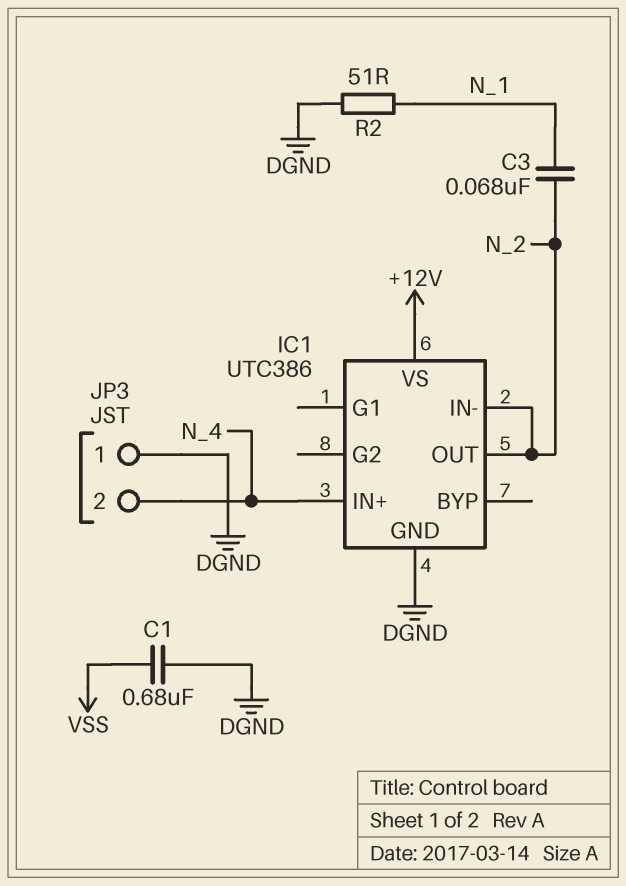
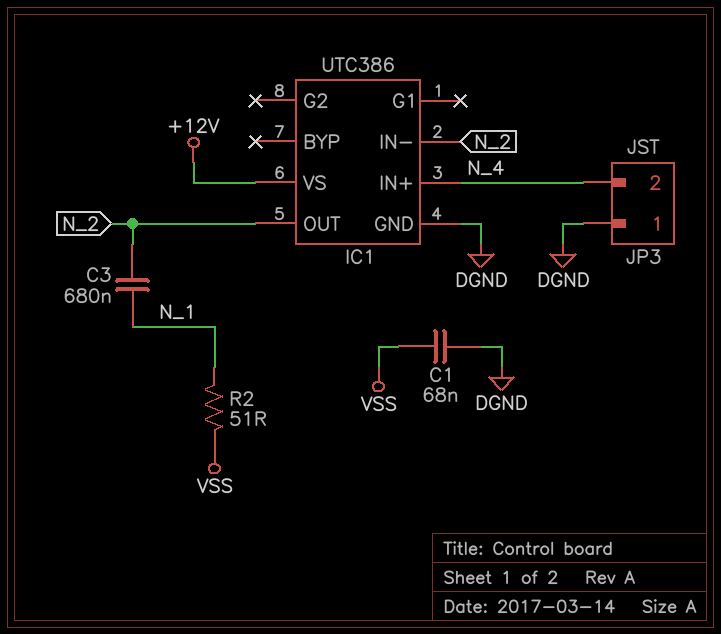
C1: 680nF (DGND, VSS) -> 68nF (DGND, VSS)
C3: 68nF (N_1, N_2) -> 680nF (N_1, N_2)
R2: 51 (DGND, N_1) -> 51 (N_1, VSS)

